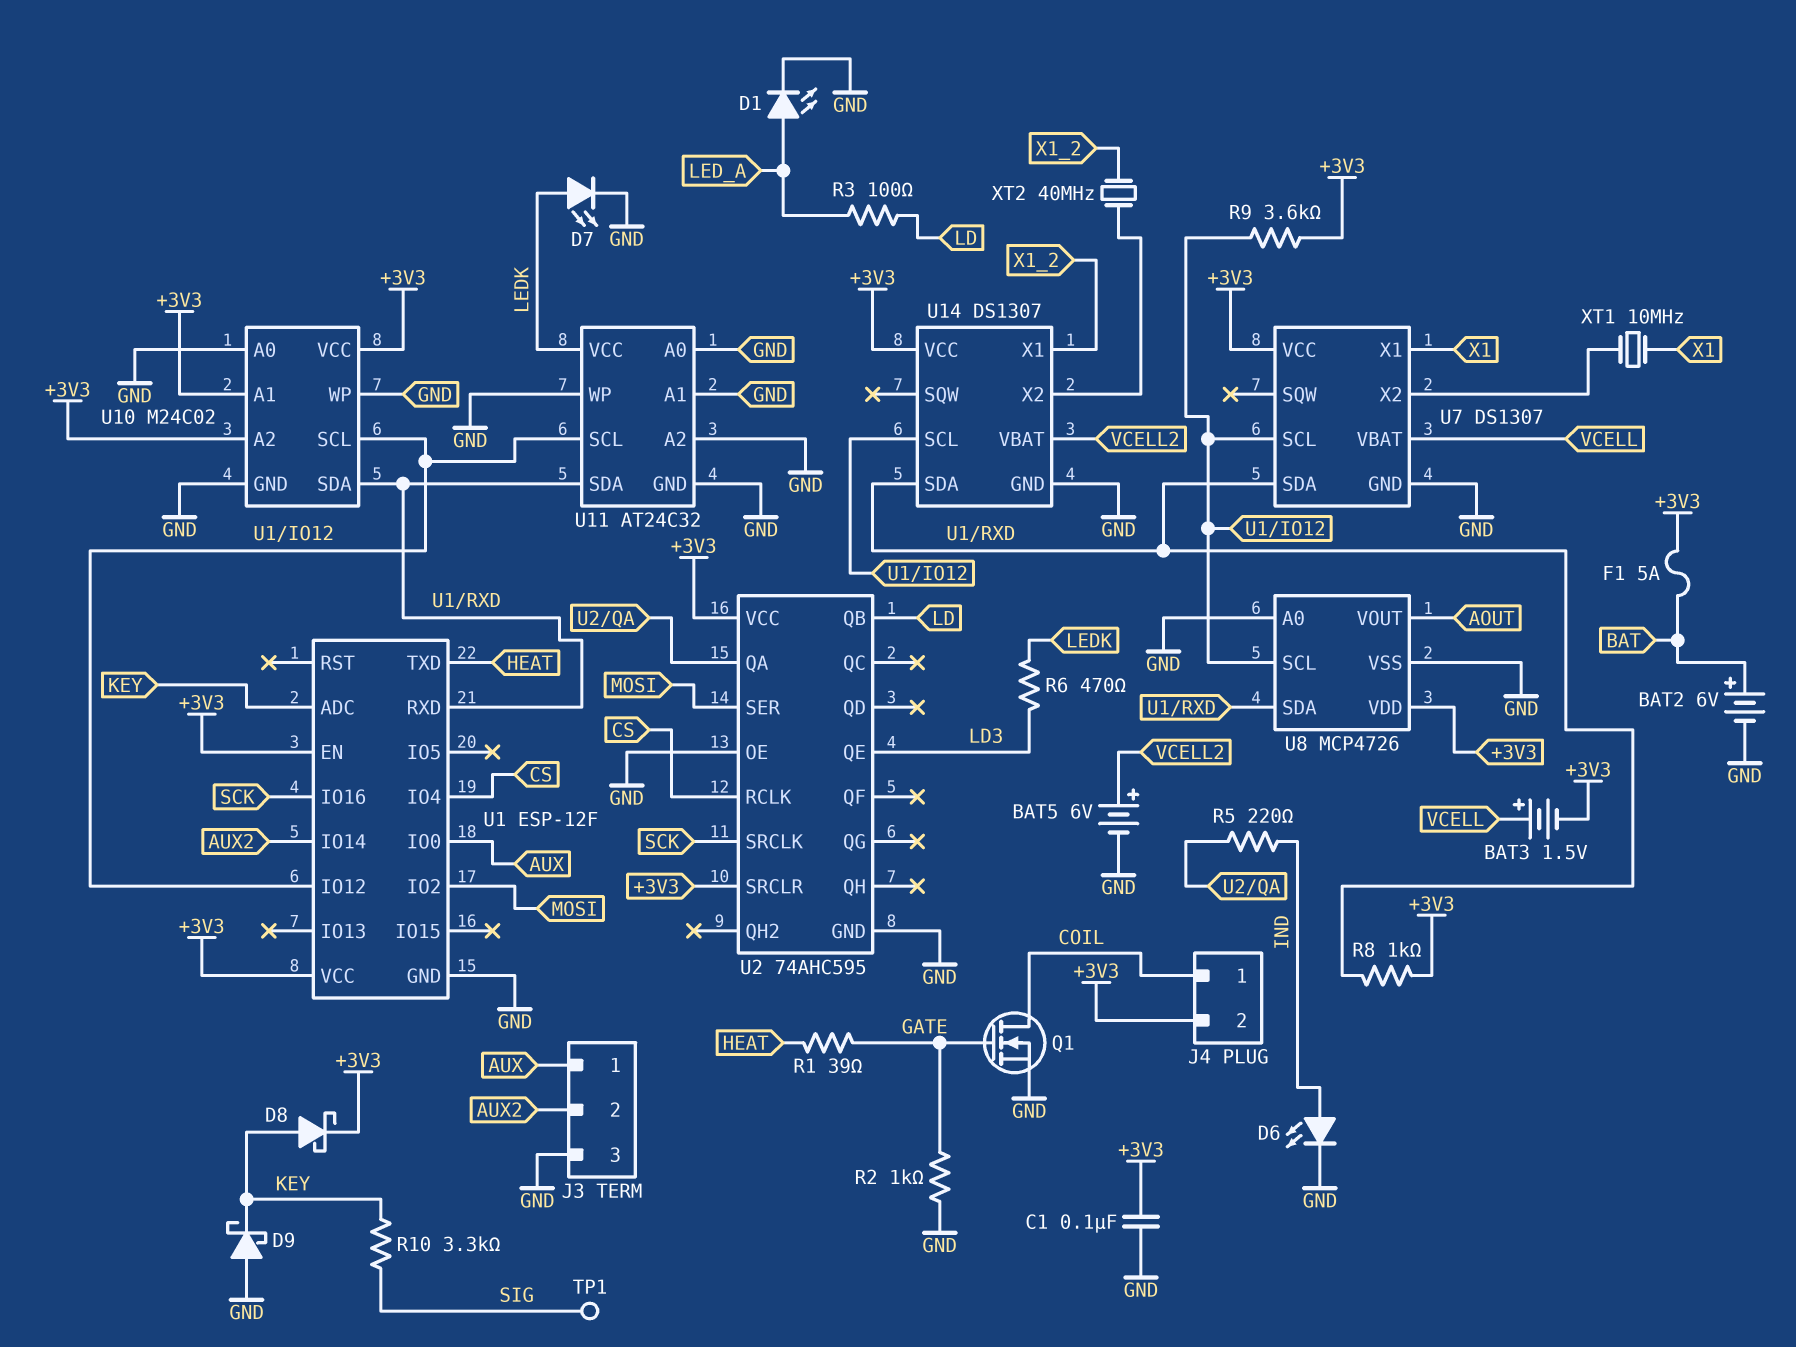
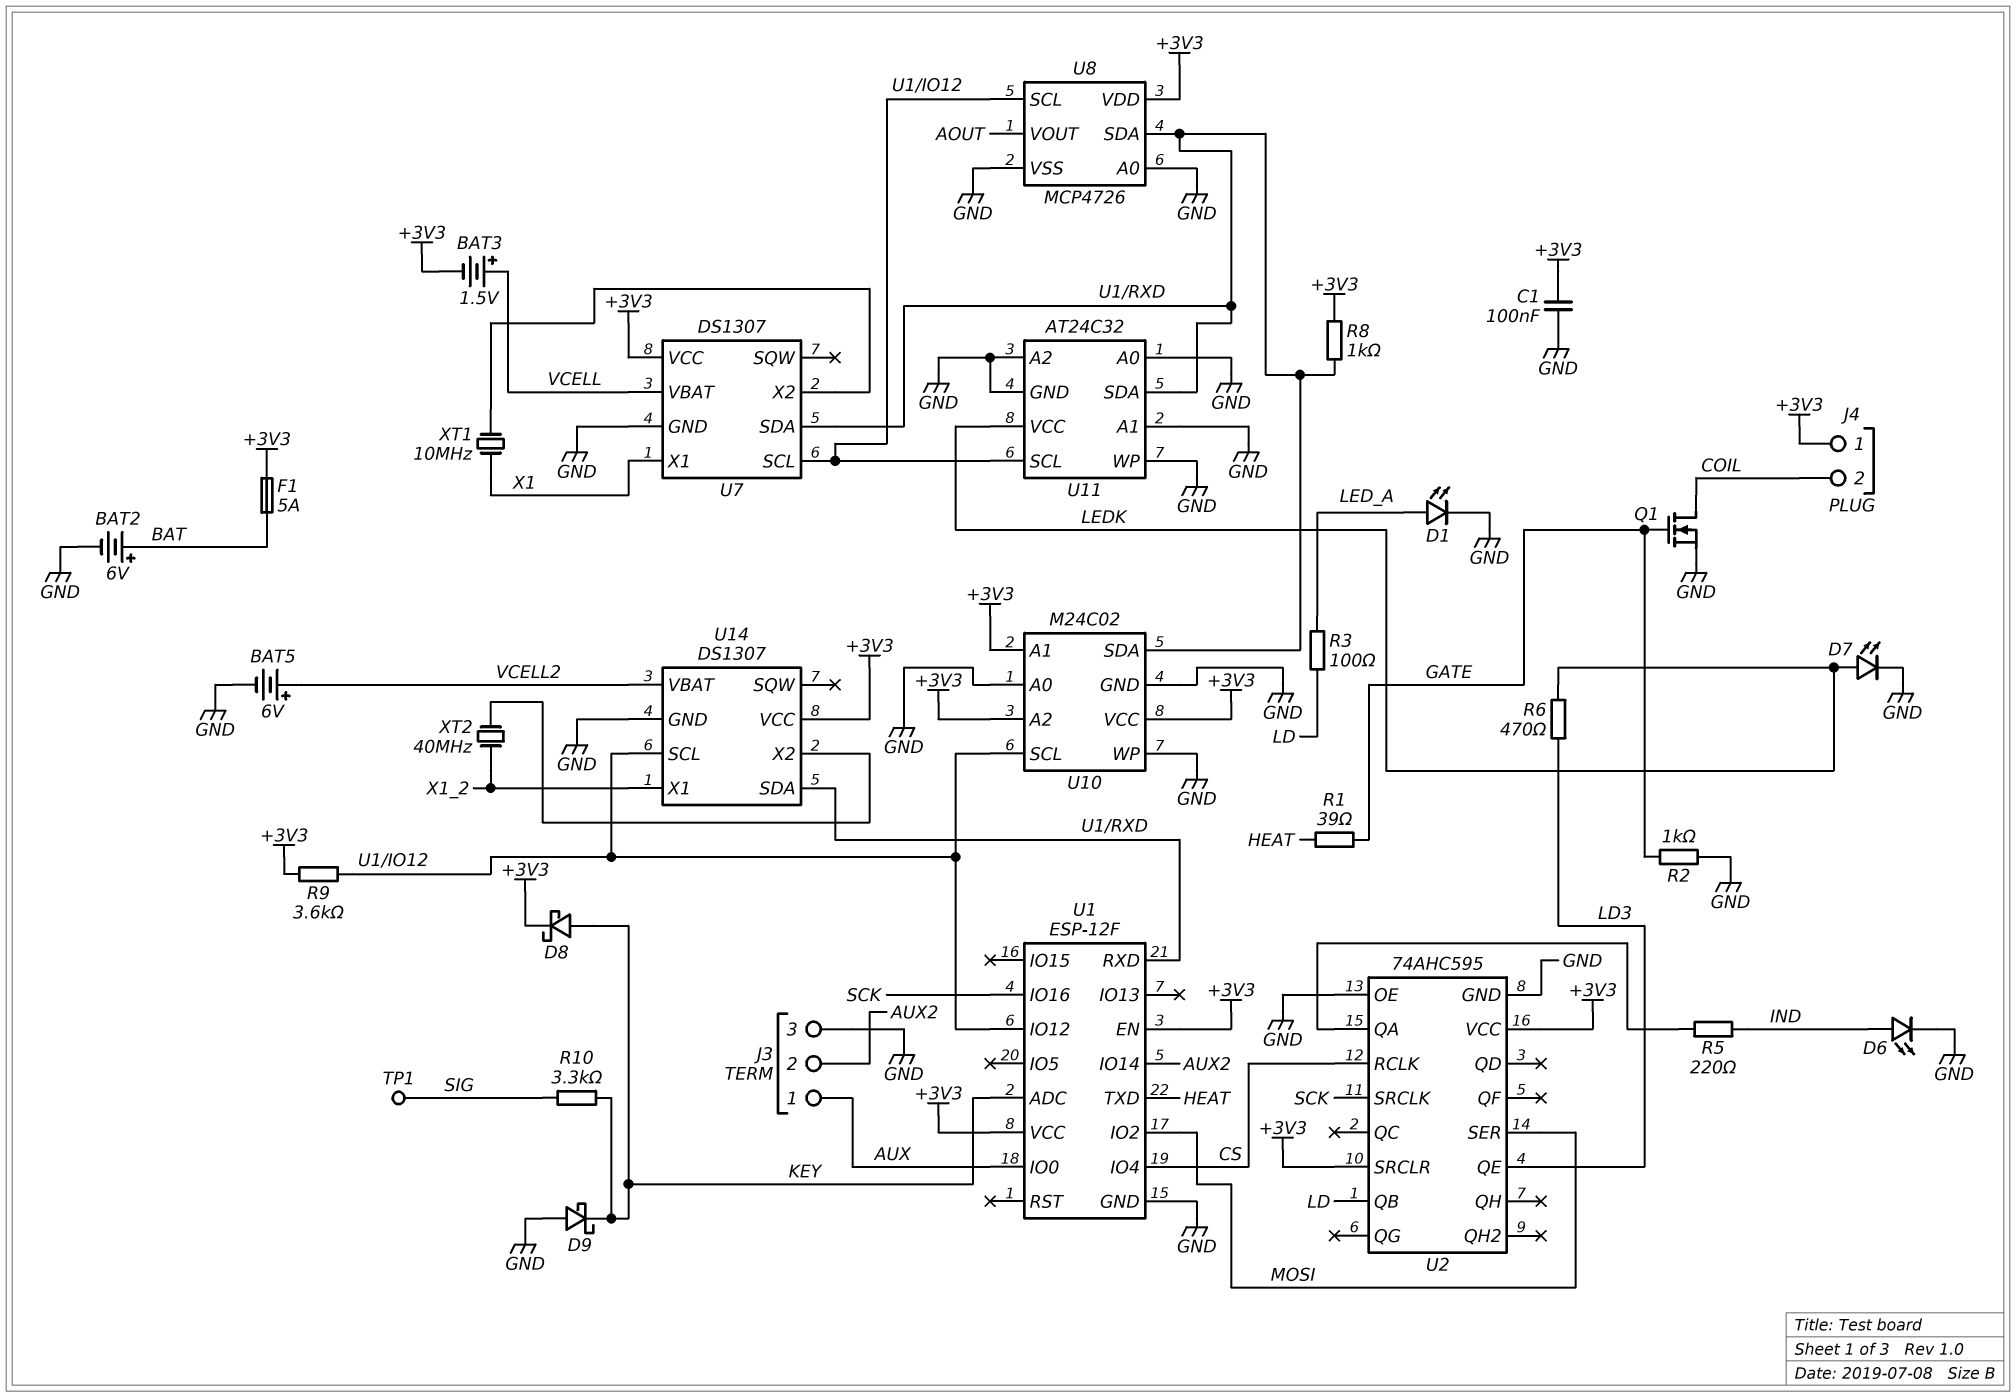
J4 pin 1: COIL -> +3V3
J4 pin 2: +3V3 -> COIL

